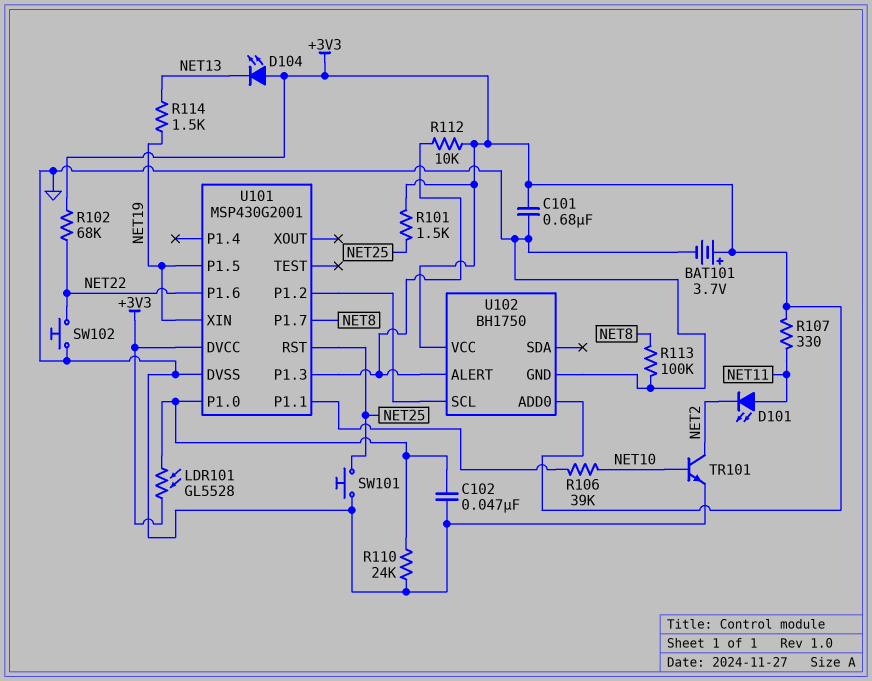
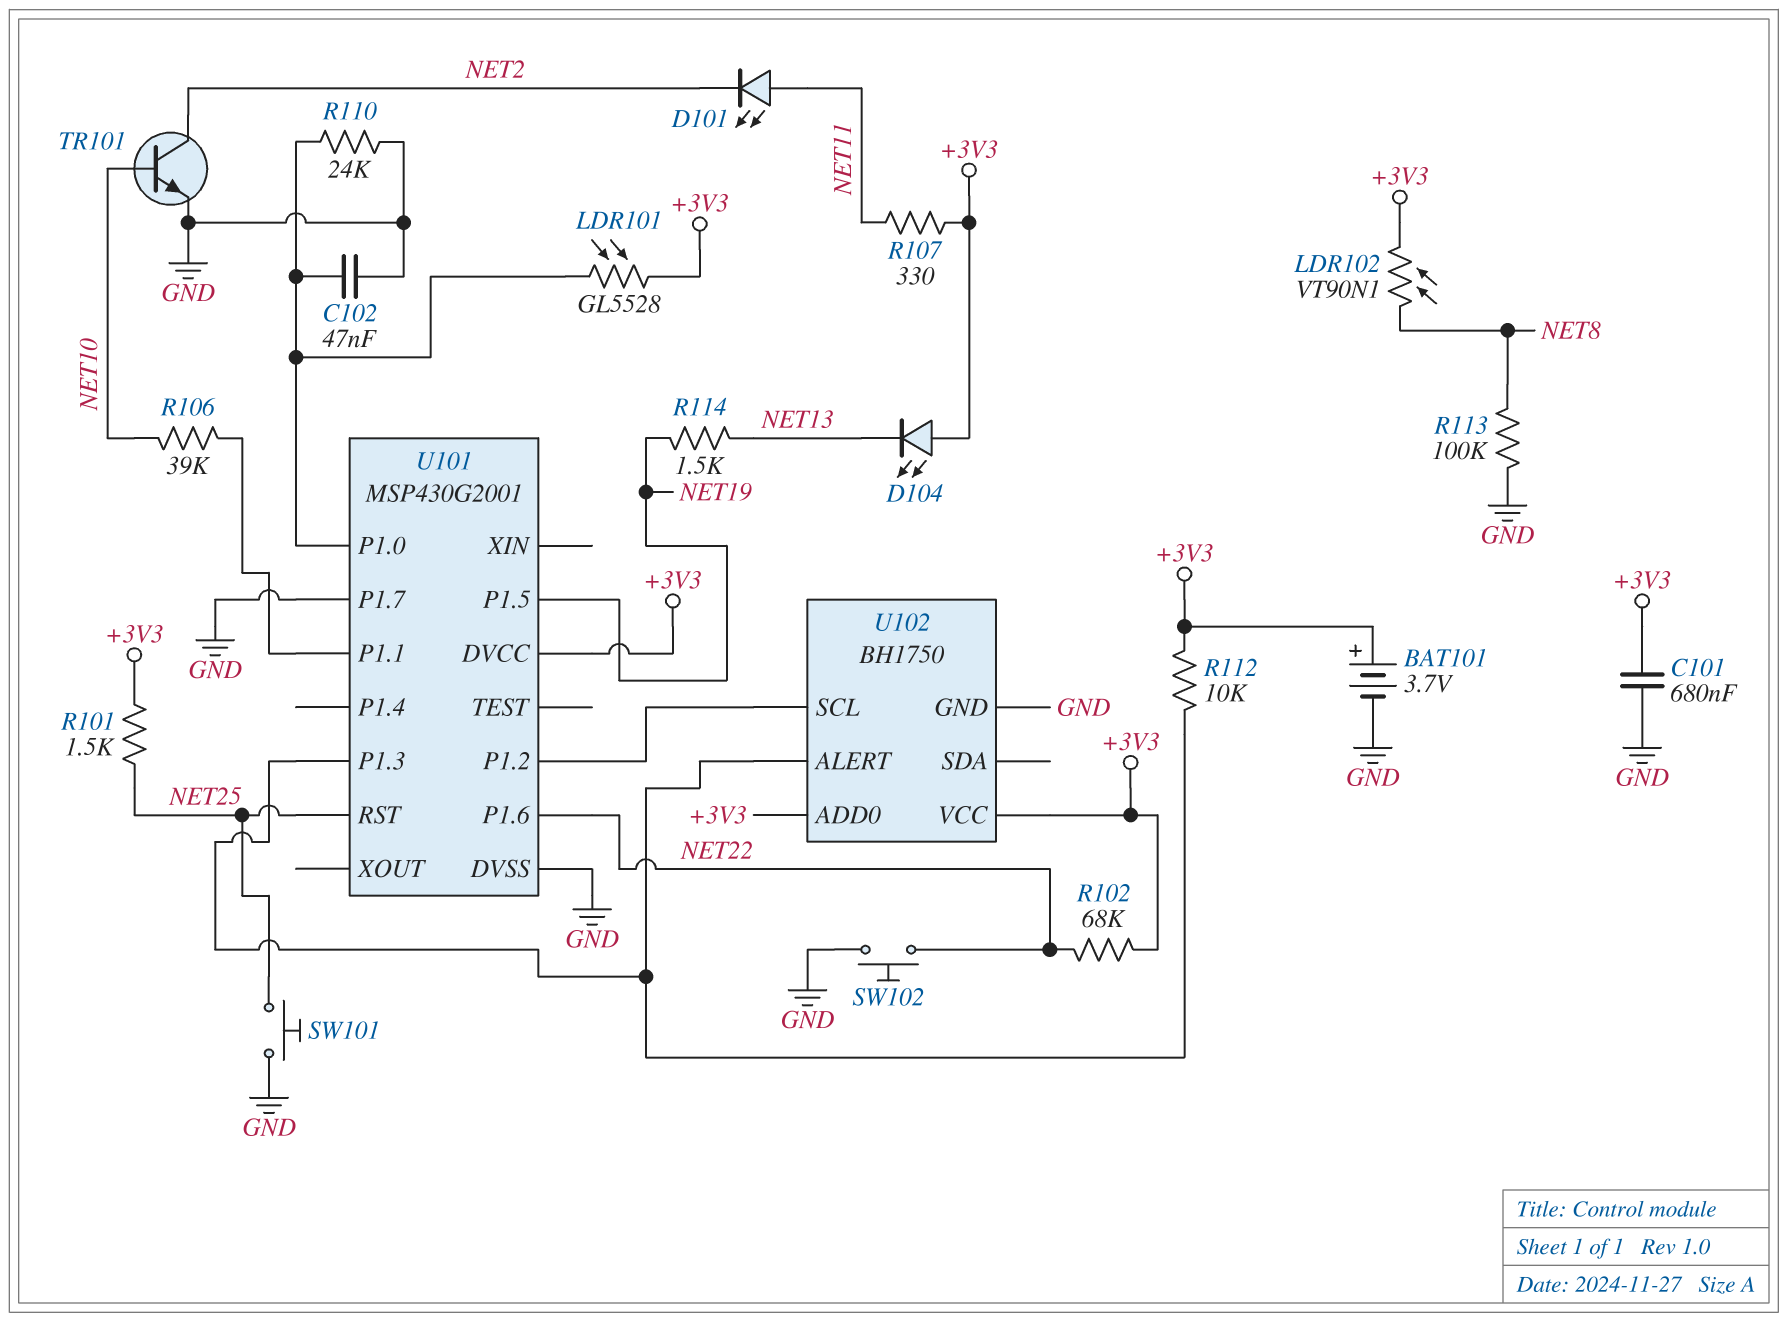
LDR102: none -> VT90N1 (+3V3, NET8)
U101 pin P1.7: NET8 -> GND
U101 pin XIN: NET19 -> none

